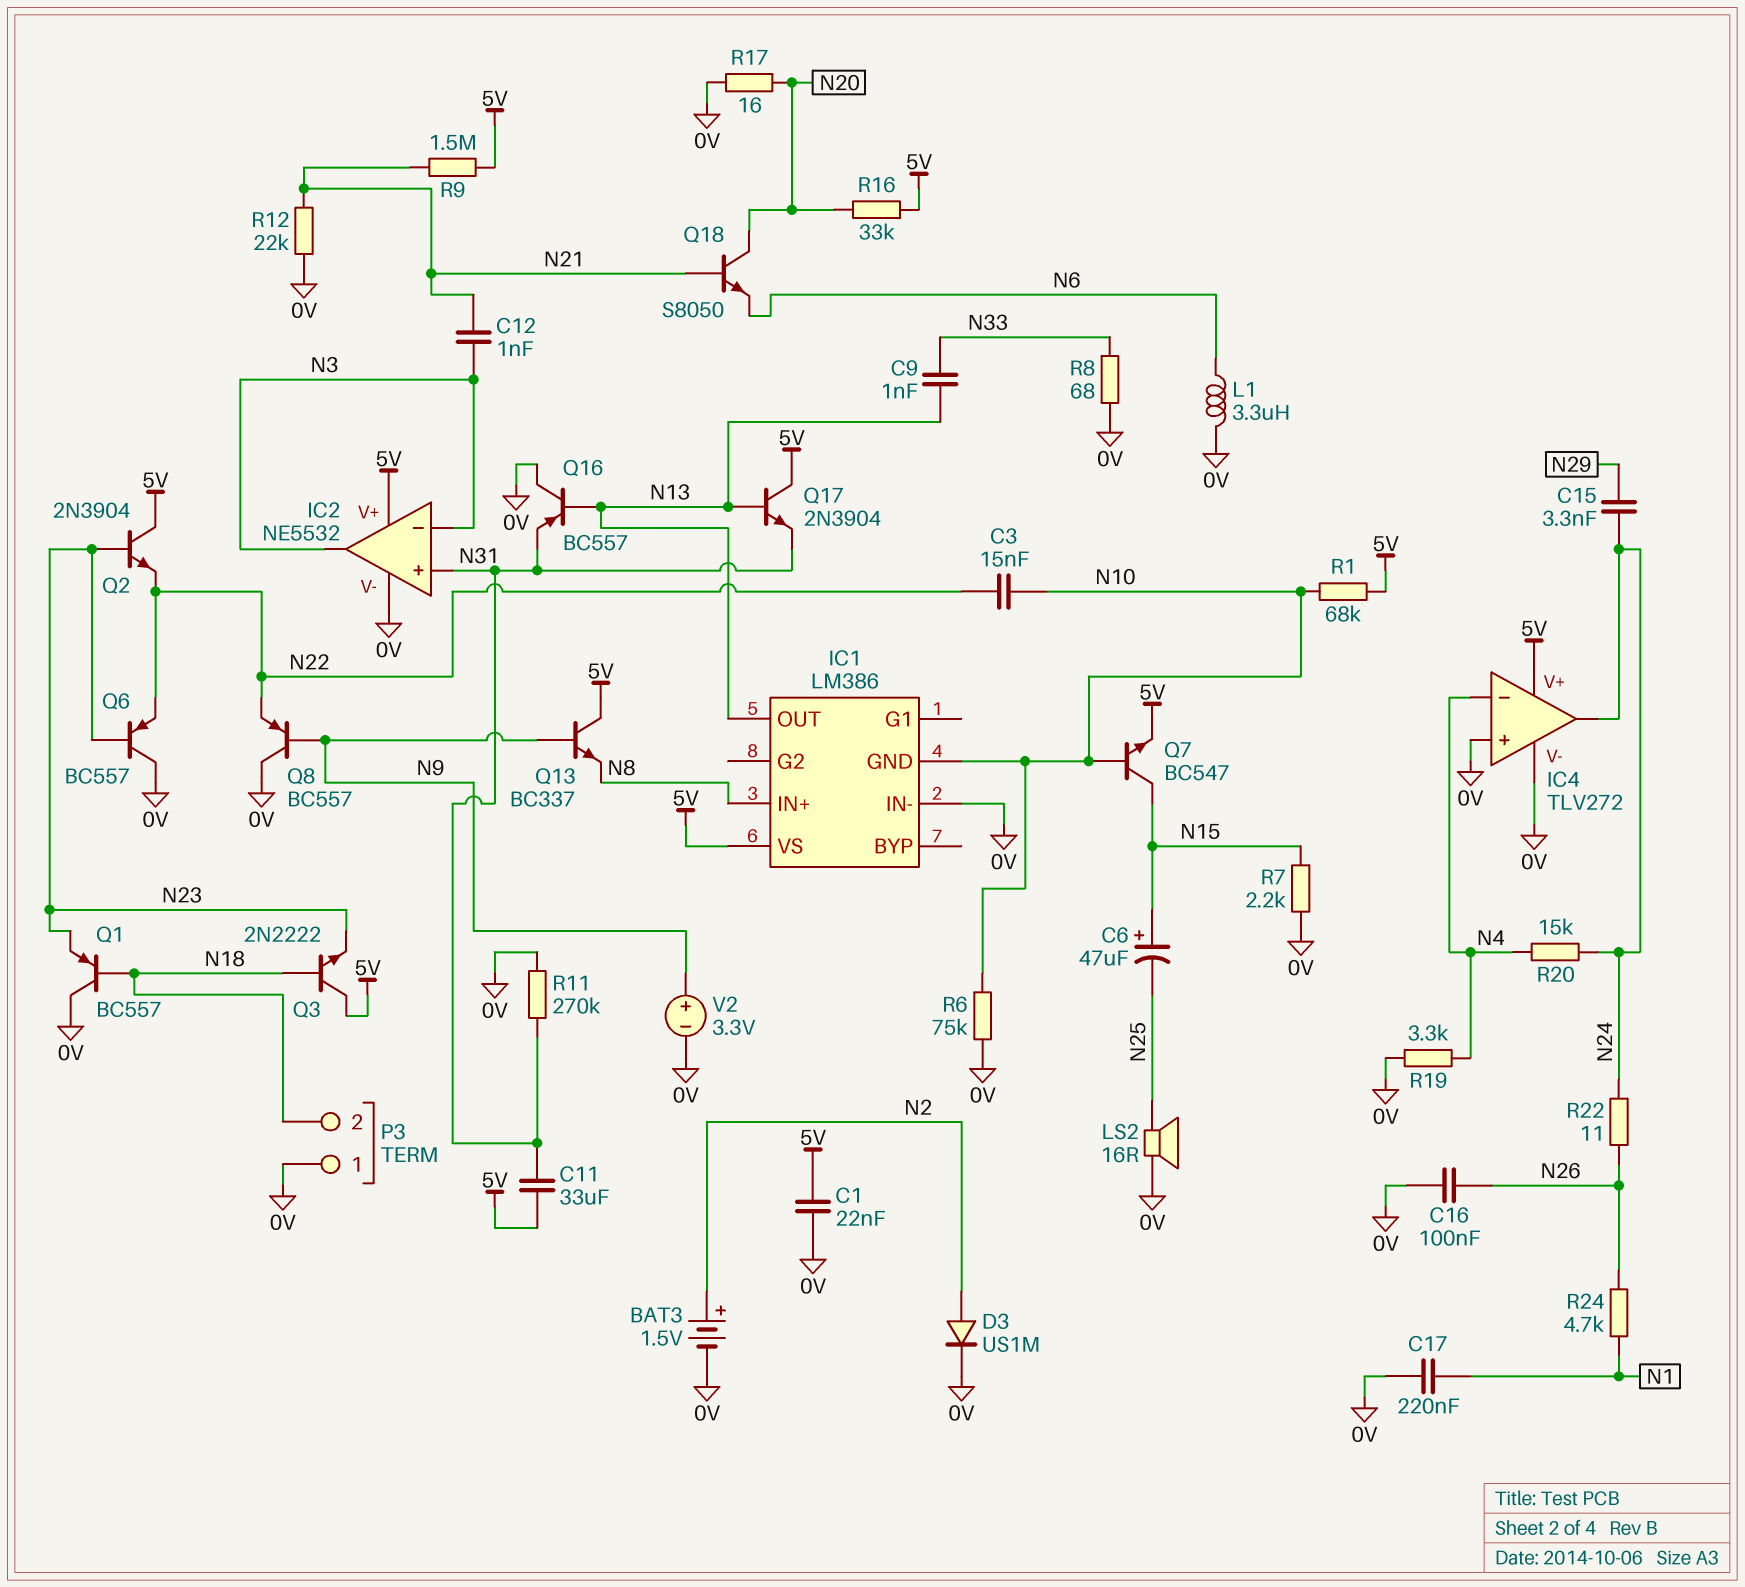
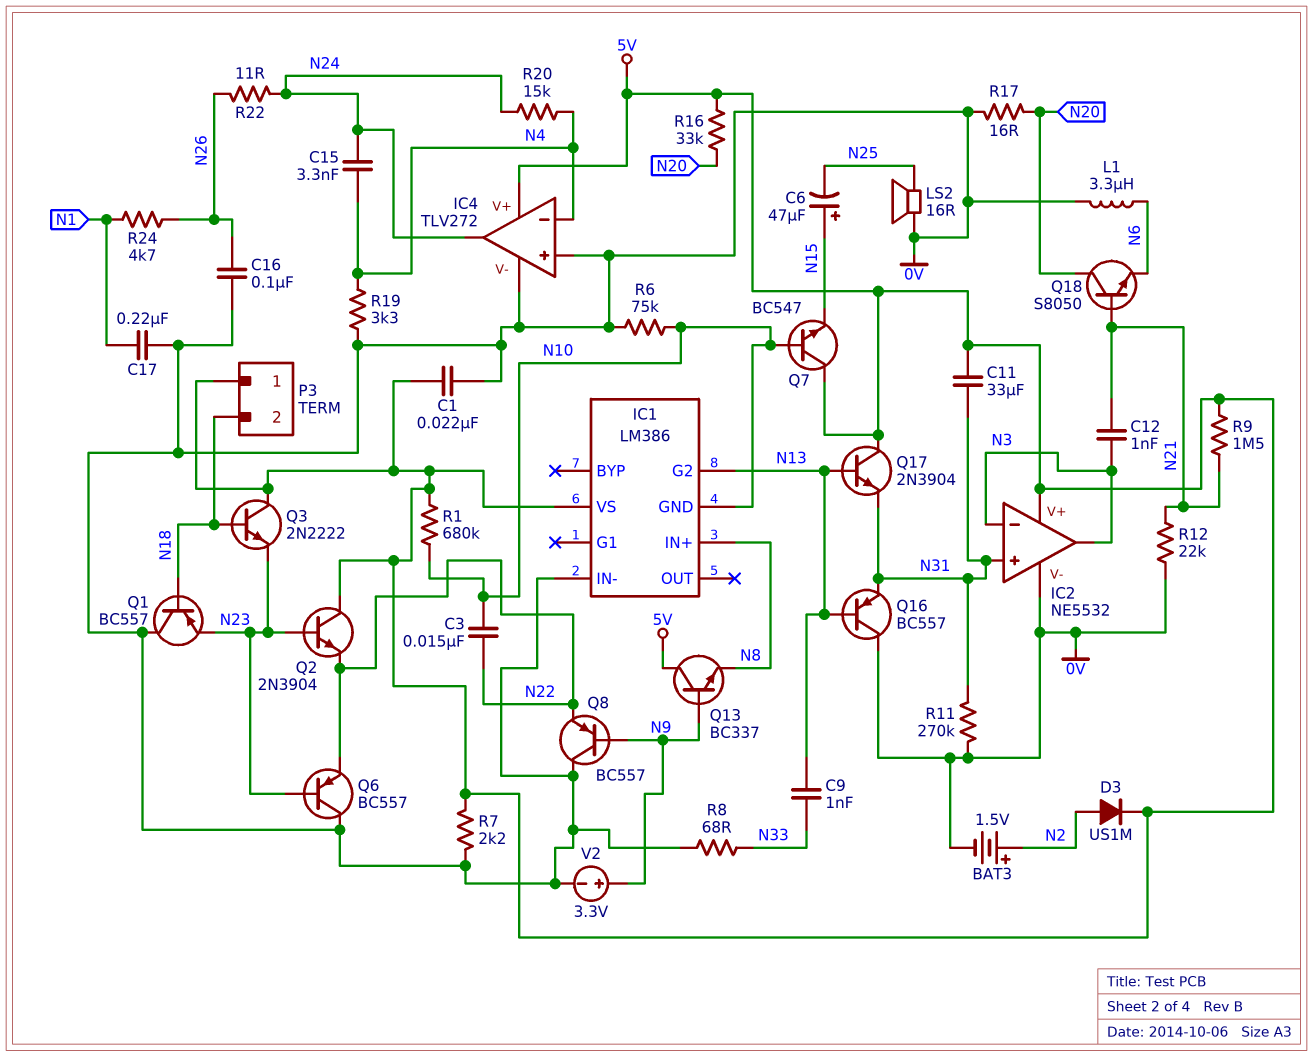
C15: 3.3nF (N24, N29) -> 3.3nF (N4, N24)
D3: diode US1M (A N2, K 0V) -> diode US1M (A N2, K 5V)
IC1 pin G2: none -> N13
IC1 pin OUT: N13 -> none
P3 pin 1: 0V -> 5V
Q7: NPN BC547 (B N10, C N15, E 5V) -> NPN BC547 (B N10, C 5V, E N15)
R1: 68k (5V, N10) -> 680k (5V, N10)
R7: 2.2k (0V, N15) -> 2.2k (0V, 5V)

